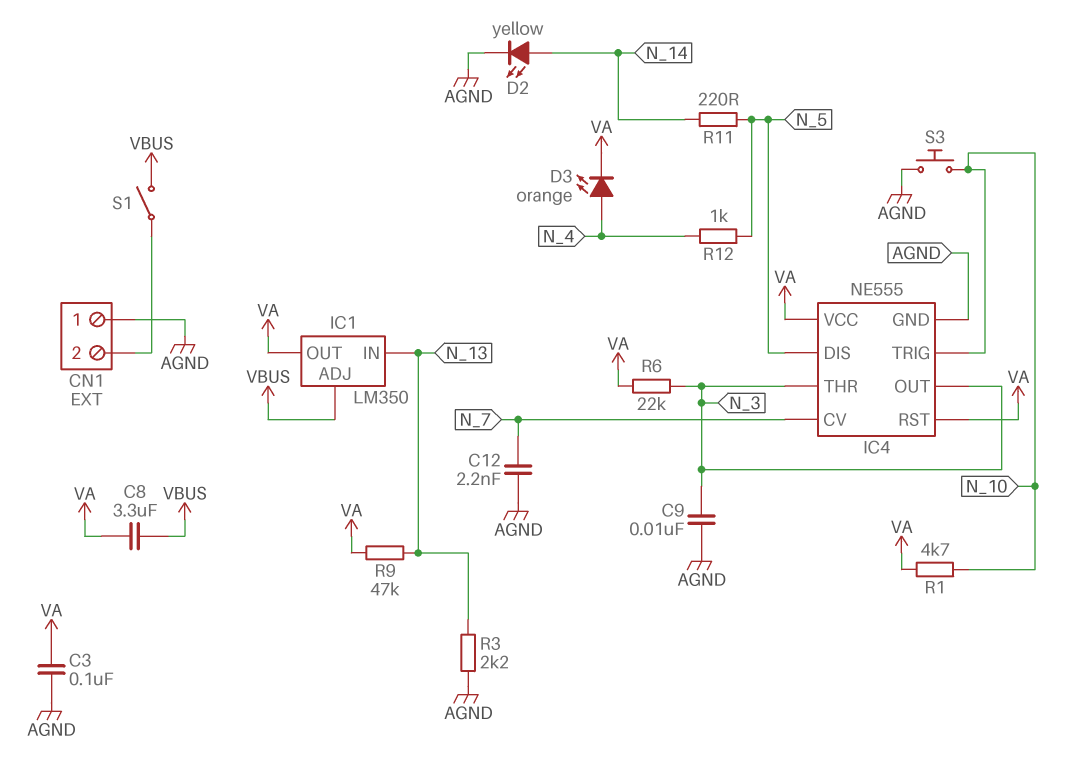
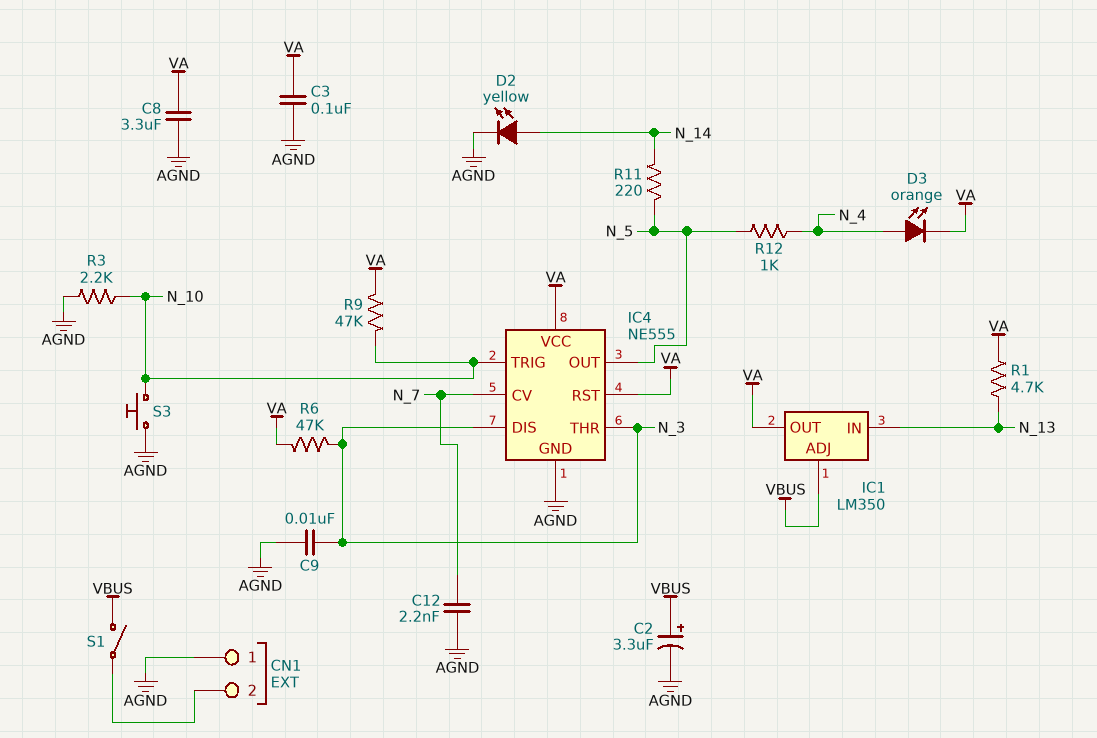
C2: none -> 3.3uF (plus VBUS, minus AGND)
C8: 3.3uF (VA, VBUS) -> 3.3uF (AGND, VA)
IC4 pin DIS: N_5 -> N_3
IC4 pin OUT: N_3 -> N_5
R1: 4.7k (N_10, VA) -> 4.7k (N_13, VA)
R3: 2.2k (AGND, N_13) -> 2.2k (AGND, N_10)
R6: 22k (N_3, VA) -> 47k (N_3, VA)
R9: 47k (N_13, VA) -> 47k (N_10, VA)

